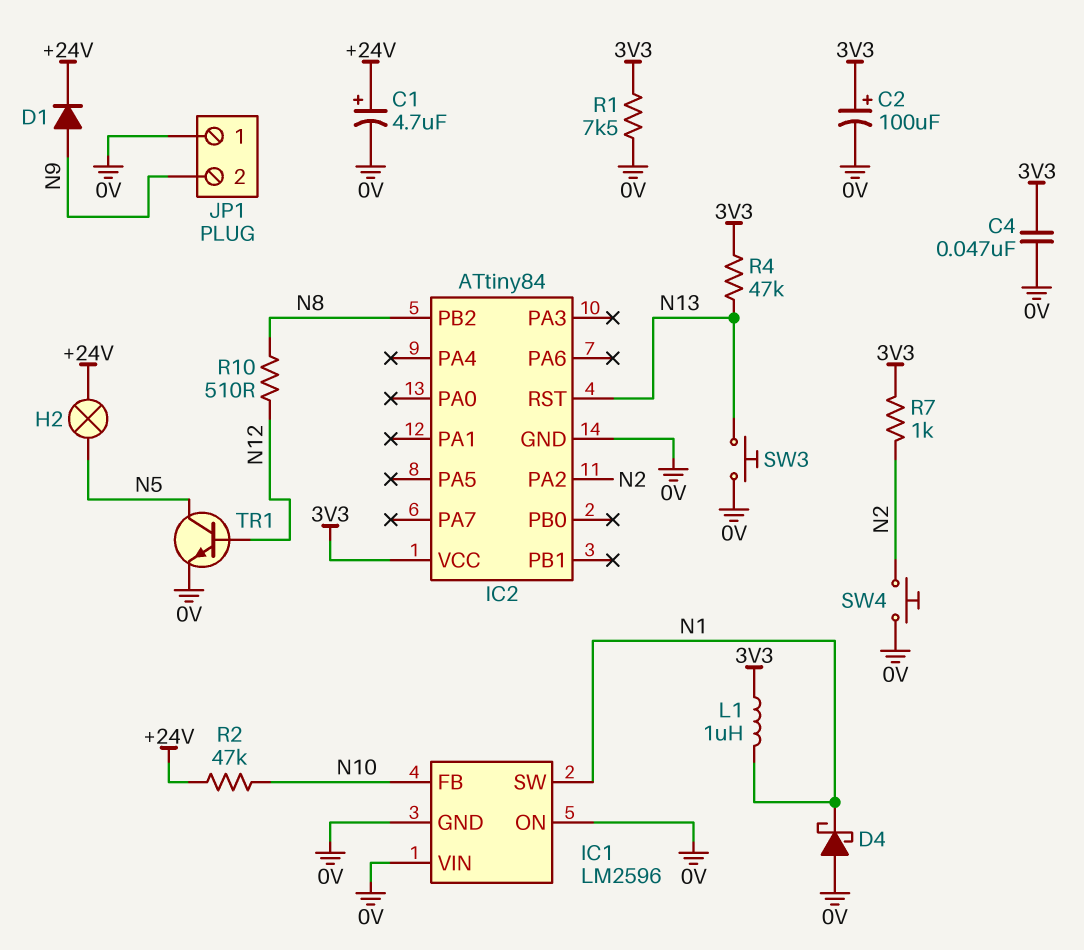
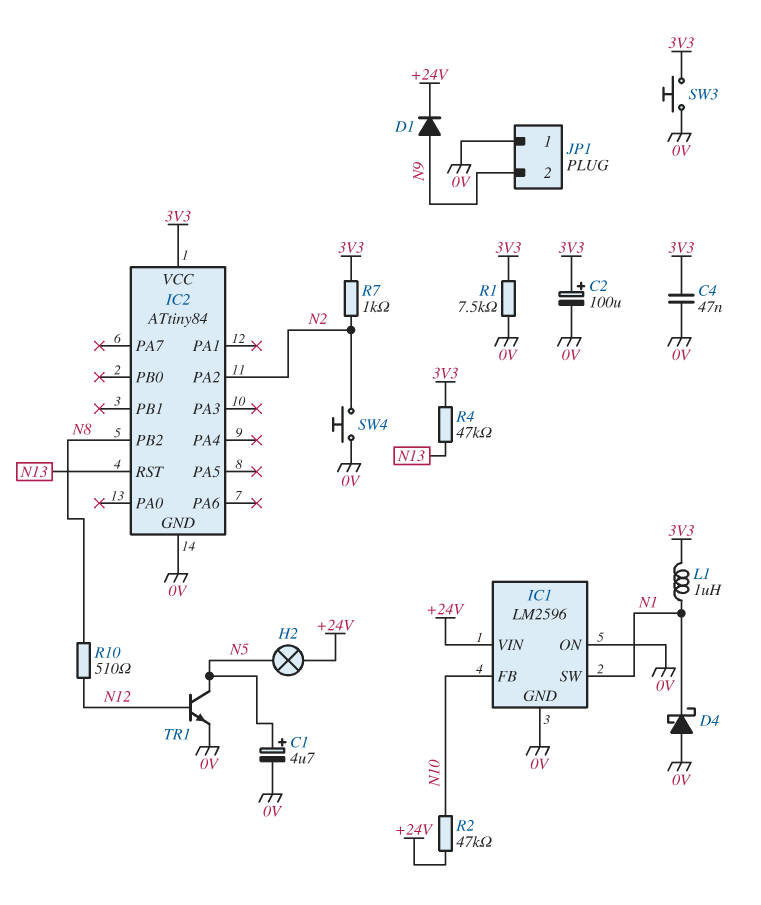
C1: 4.7uF (plus +24V, minus 0V) -> 4.7uF (plus N5, minus 0V)
IC1 pin VIN: 0V -> +24V
SW3: button (0V, N13) -> button (0V, 3V3)

